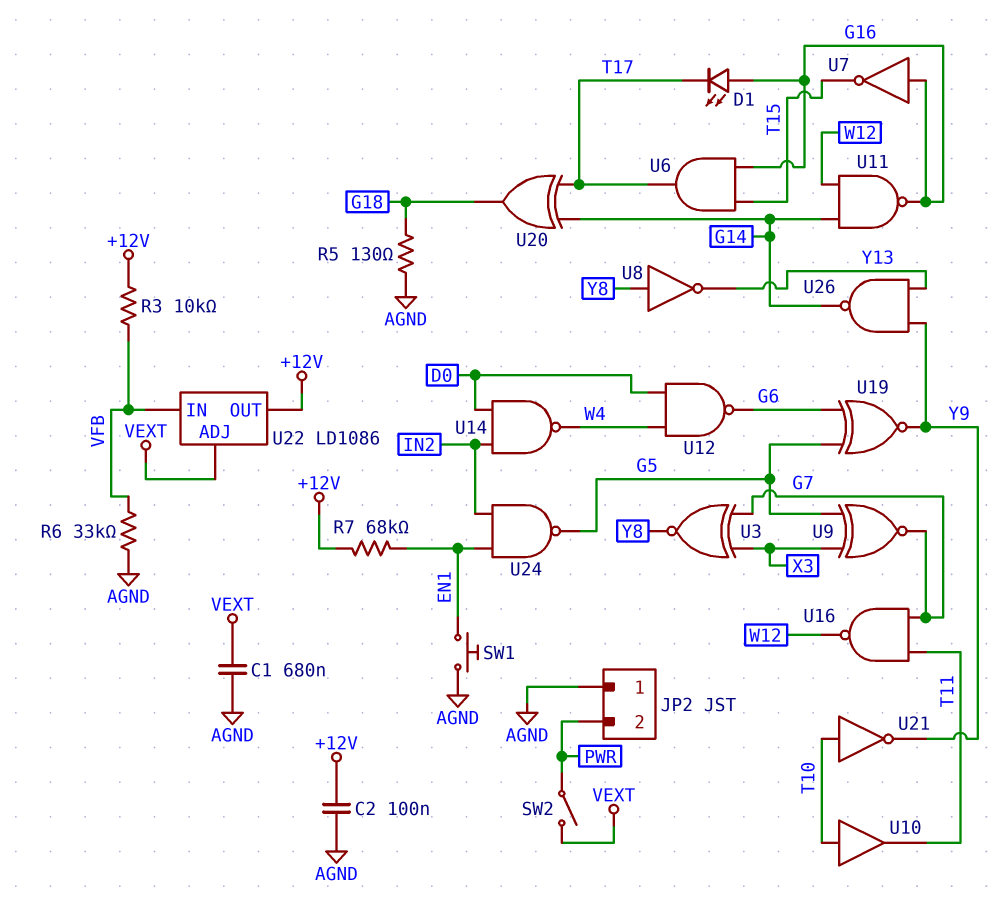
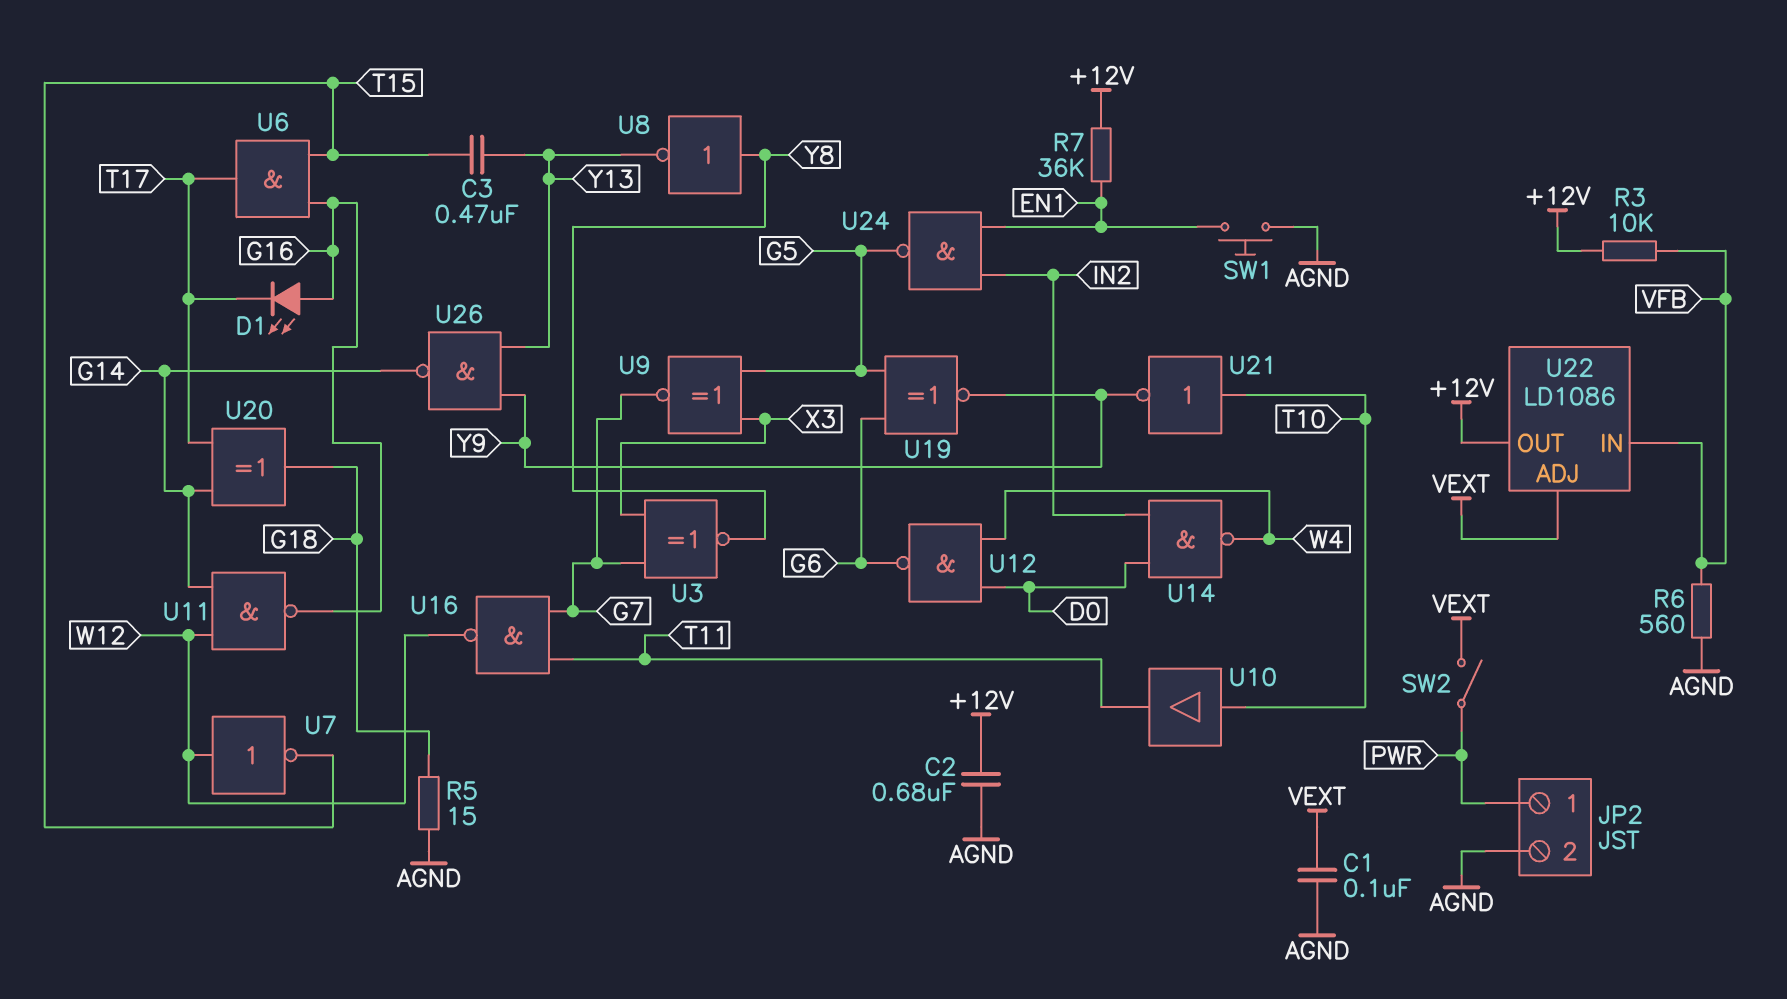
C1: 680nF (AGND, VEXT) -> 100nF (AGND, VEXT)
C2: 100nF (+12V, AGND) -> 680nF (+12V, AGND)
C3: none -> 470nF (T15, Y13)
JP2 pin 1: AGND -> PWR
JP2 pin 2: PWR -> AGND
R5: 130 (AGND, G18) -> 15 (AGND, G18)
R6: 33k (AGND, VFB) -> 560 (AGND, VFB)
R7: 68k (+12V, EN1) -> 36k (+12V, EN1)
U7: NOT (in G16, out T15) -> NOT (in W12, out T15)

